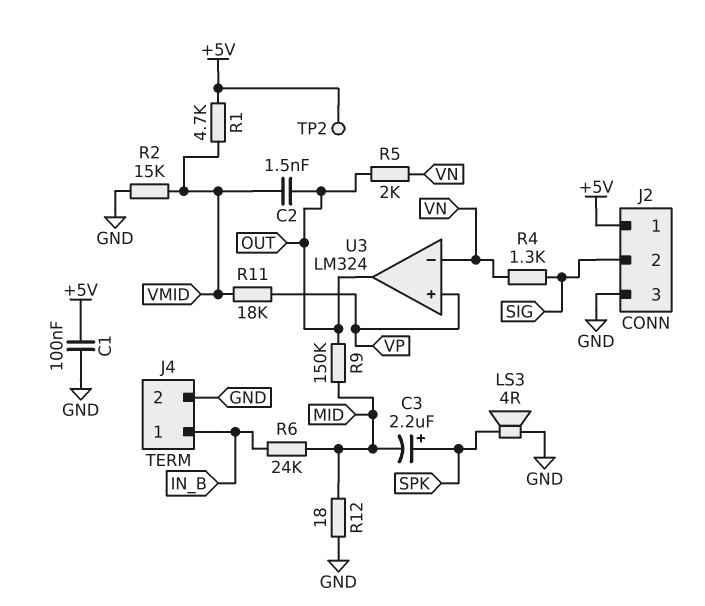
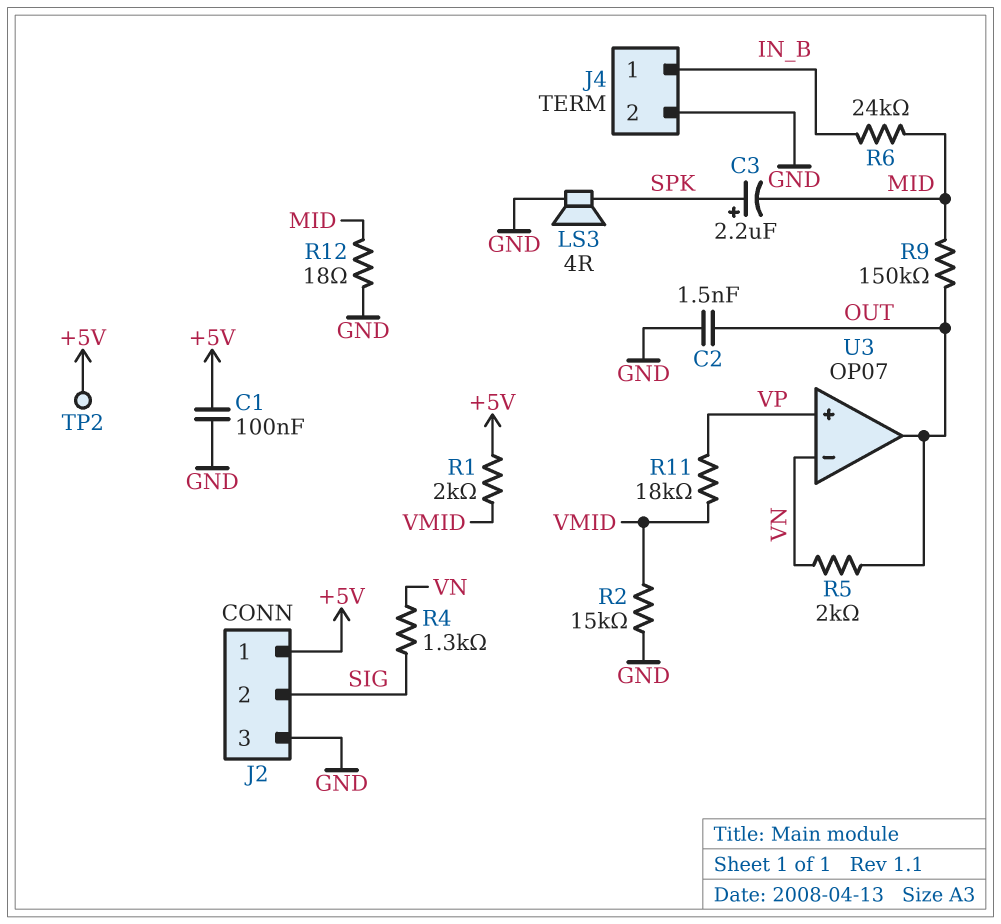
C2: 1.5nF (OUT, VMID) -> 1.5nF (GND, OUT)
R1: 4.7k (+5V, VMID) -> 2k (+5V, VMID)
U3: LM324 -> OP07

